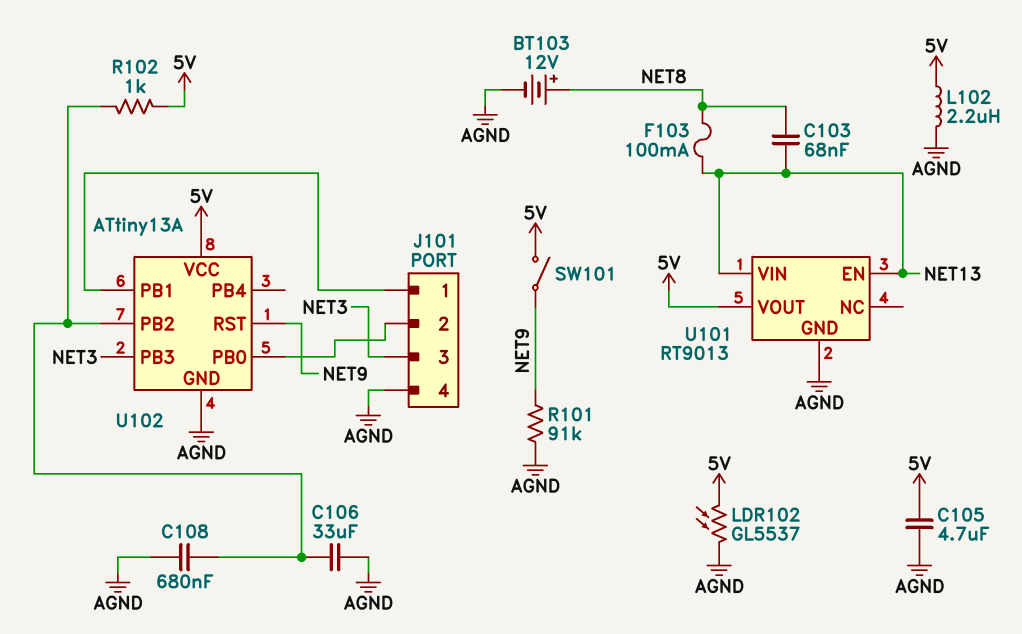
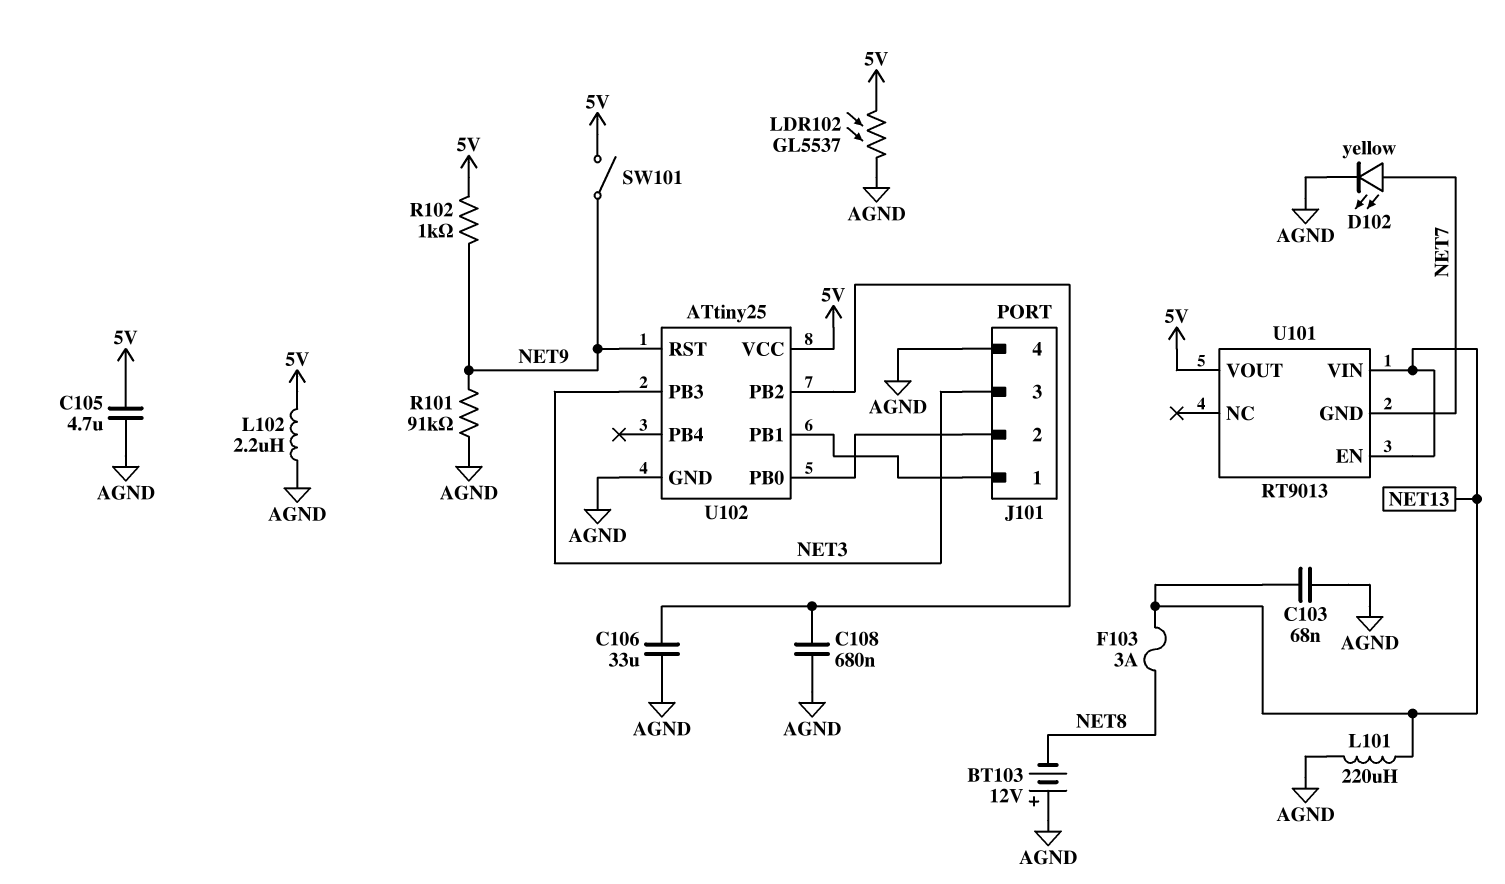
BT103: 12V (plus NET8, minus AGND) -> 12V (plus AGND, minus NET8)
C103: 68nF (NET8, NET13) -> 68nF (AGND, NET13)
D102: none -> LED yellow (A NET7, K AGND)
F103: 100mA (NET8, NET13) -> 3A (NET8, NET13)
L101: none -> 220uH (AGND, NET13)
R102: 1k (5V, U102/PB2) -> 1k (5V, NET9)
U101 pin GND: AGND -> NET7
U102: ATtiny13A -> ATtiny25

